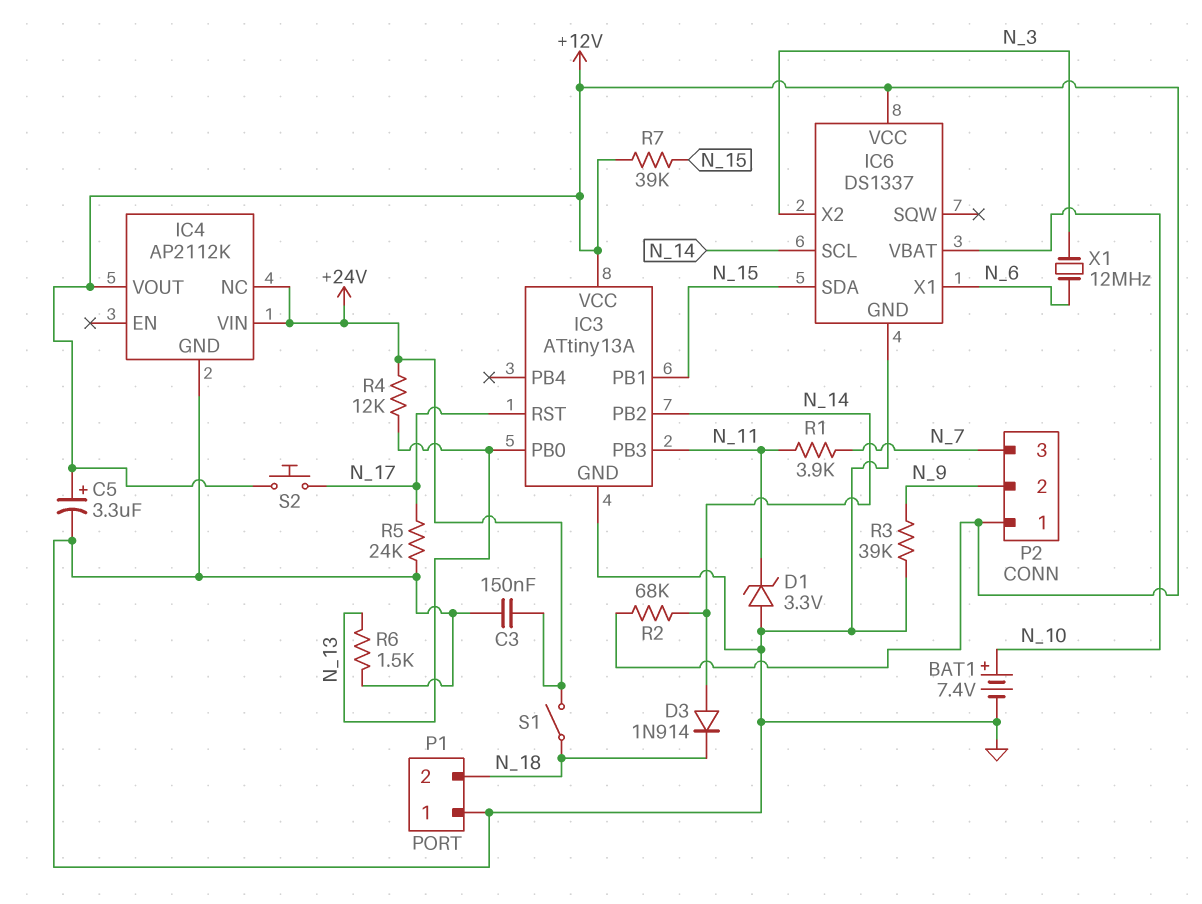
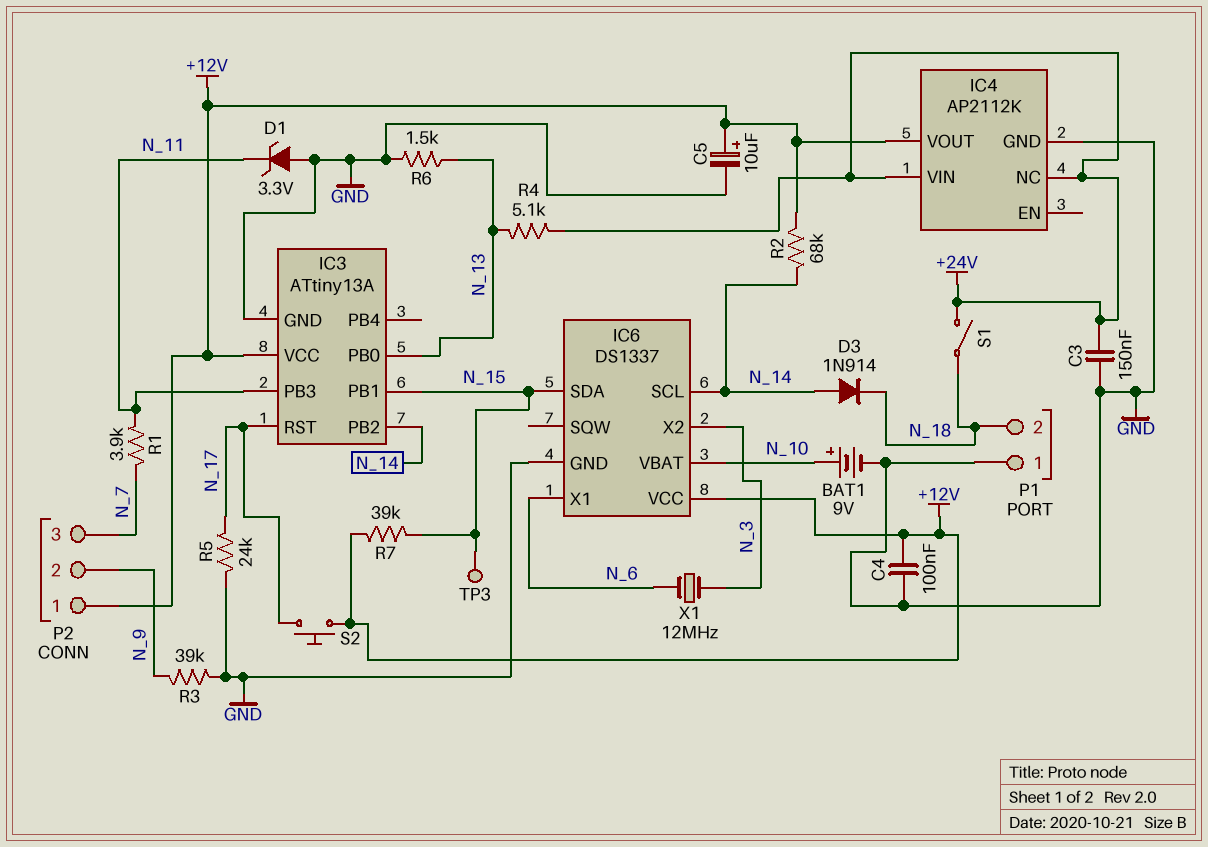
BAT1: 7.4V (plus N_10, minus GND) -> 9V (plus N_10, minus GND)
C4: none -> 100nF (+12V, GND)
C5: 3.3uF (plus +12V, minus GND) -> 10uF (plus +12V, minus GND)
R4: 12k (+24V, N_13) -> 5.1k (+24V, N_13)
TP3: none -> test point (N_15)

